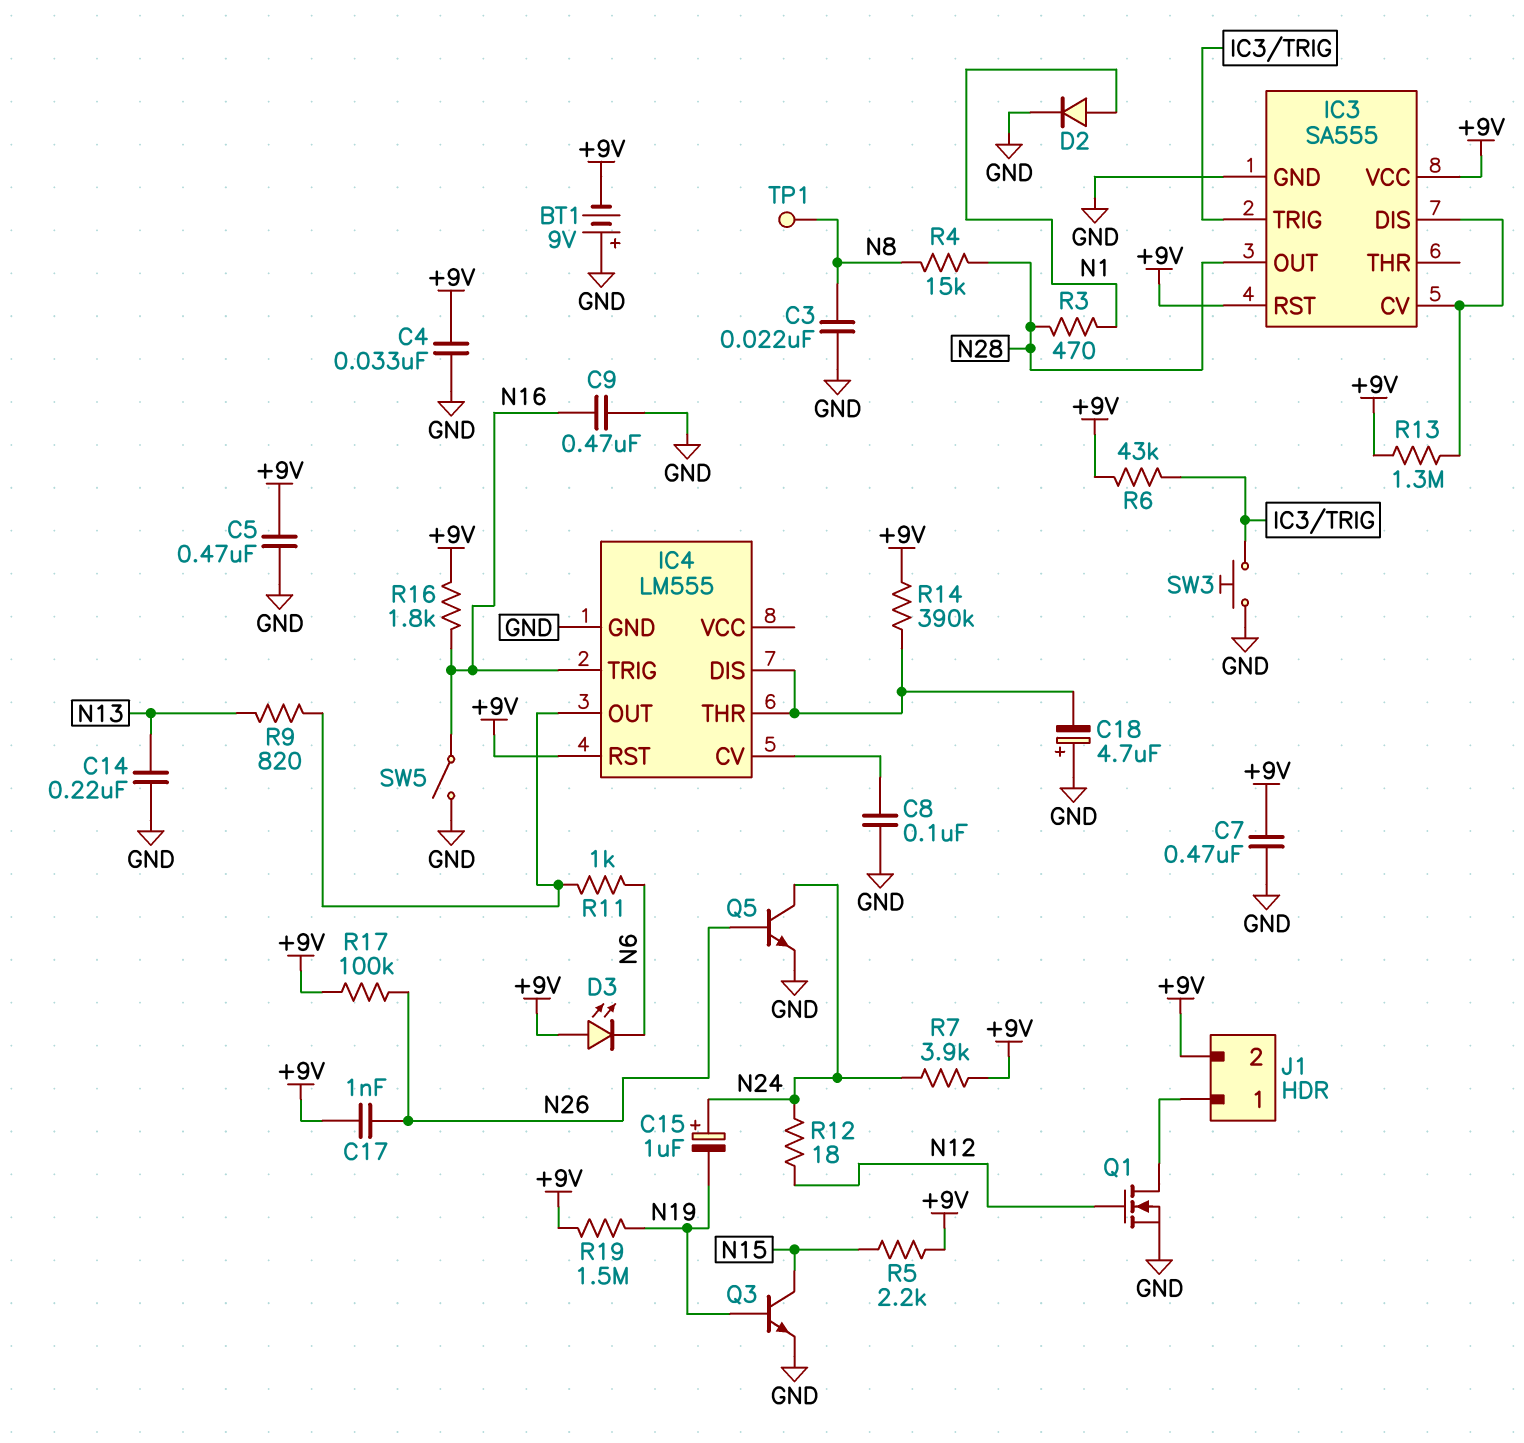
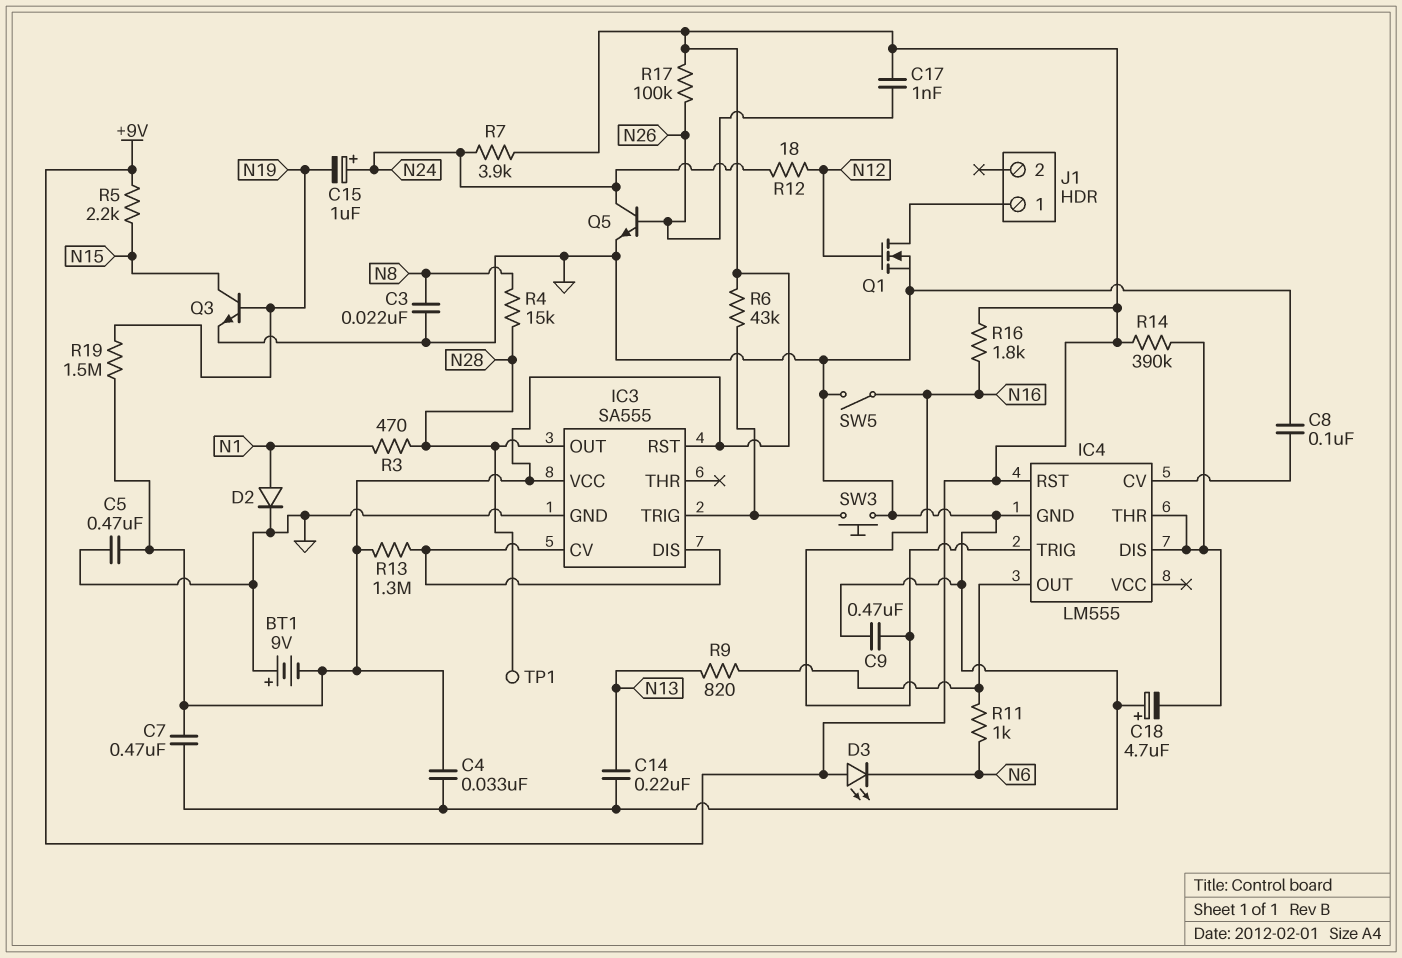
J1 pin 2: +9V -> none
TP1: test point (N8) -> test point (N28)

